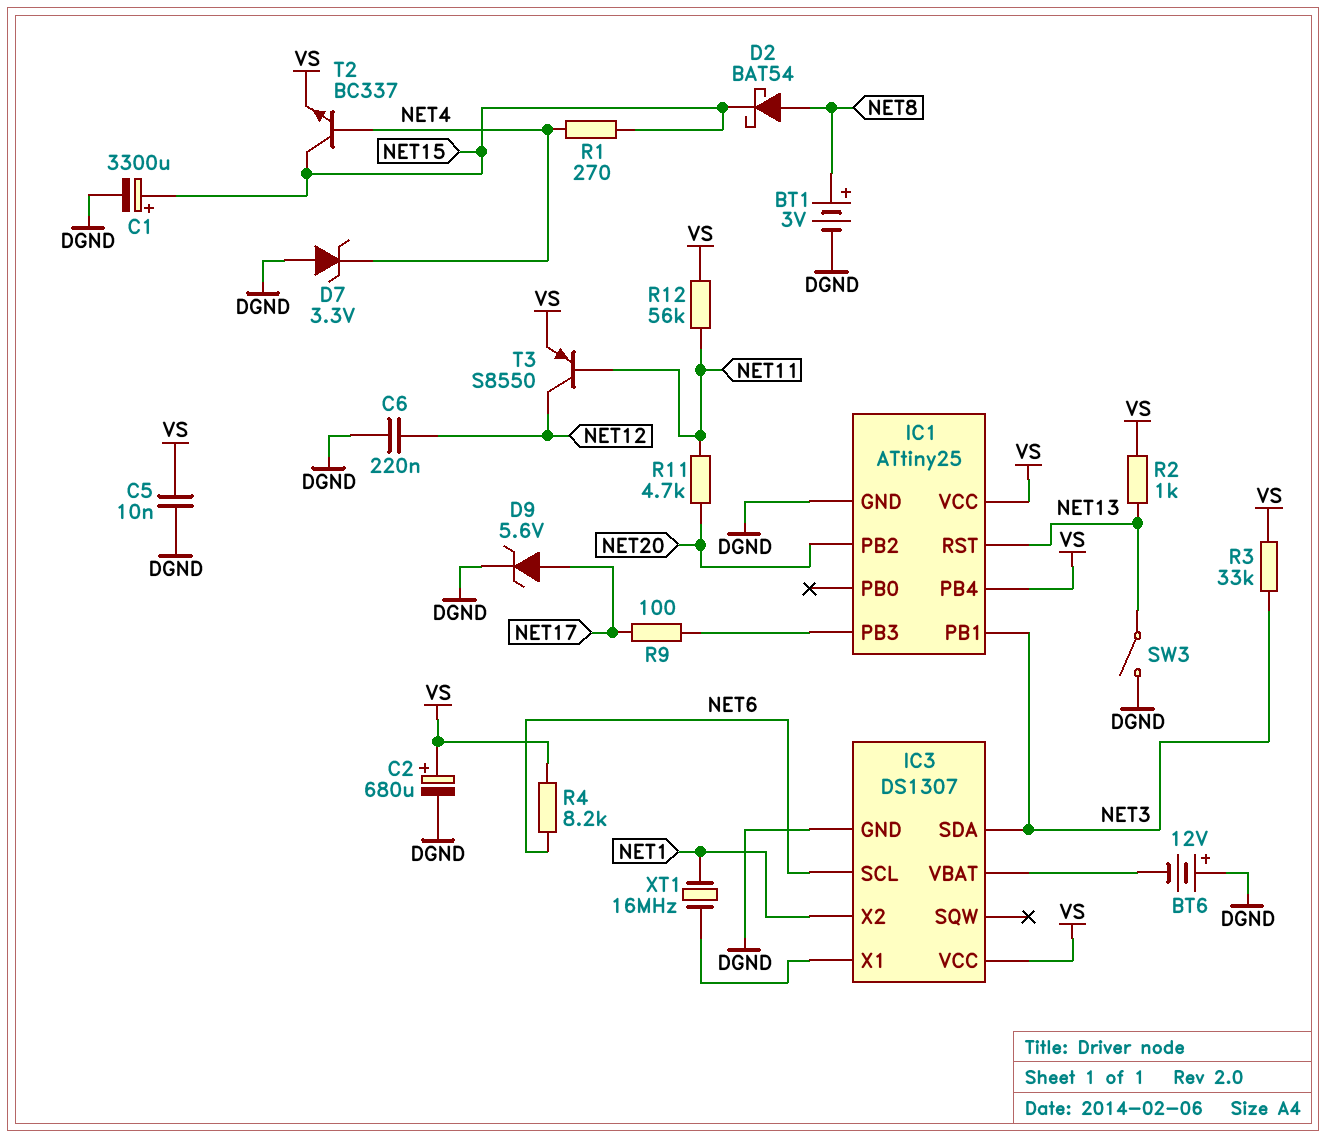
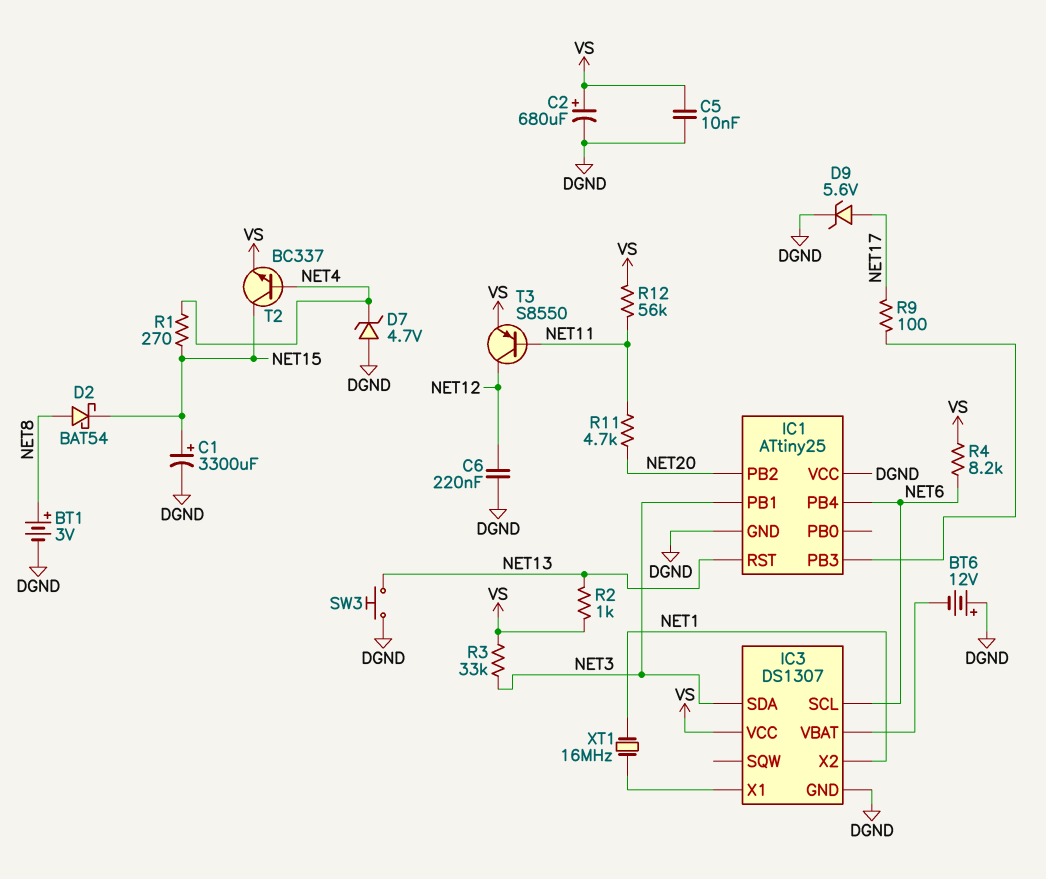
D7: zener 3.3V (A DGND, K NET4) -> zener 4.7V (A DGND, K NET4)
IC1 pin PB4: VS -> NET6
IC1 pin VCC: VS -> DGND
SW3: switch (DGND, NET13) -> button (DGND, NET13)

